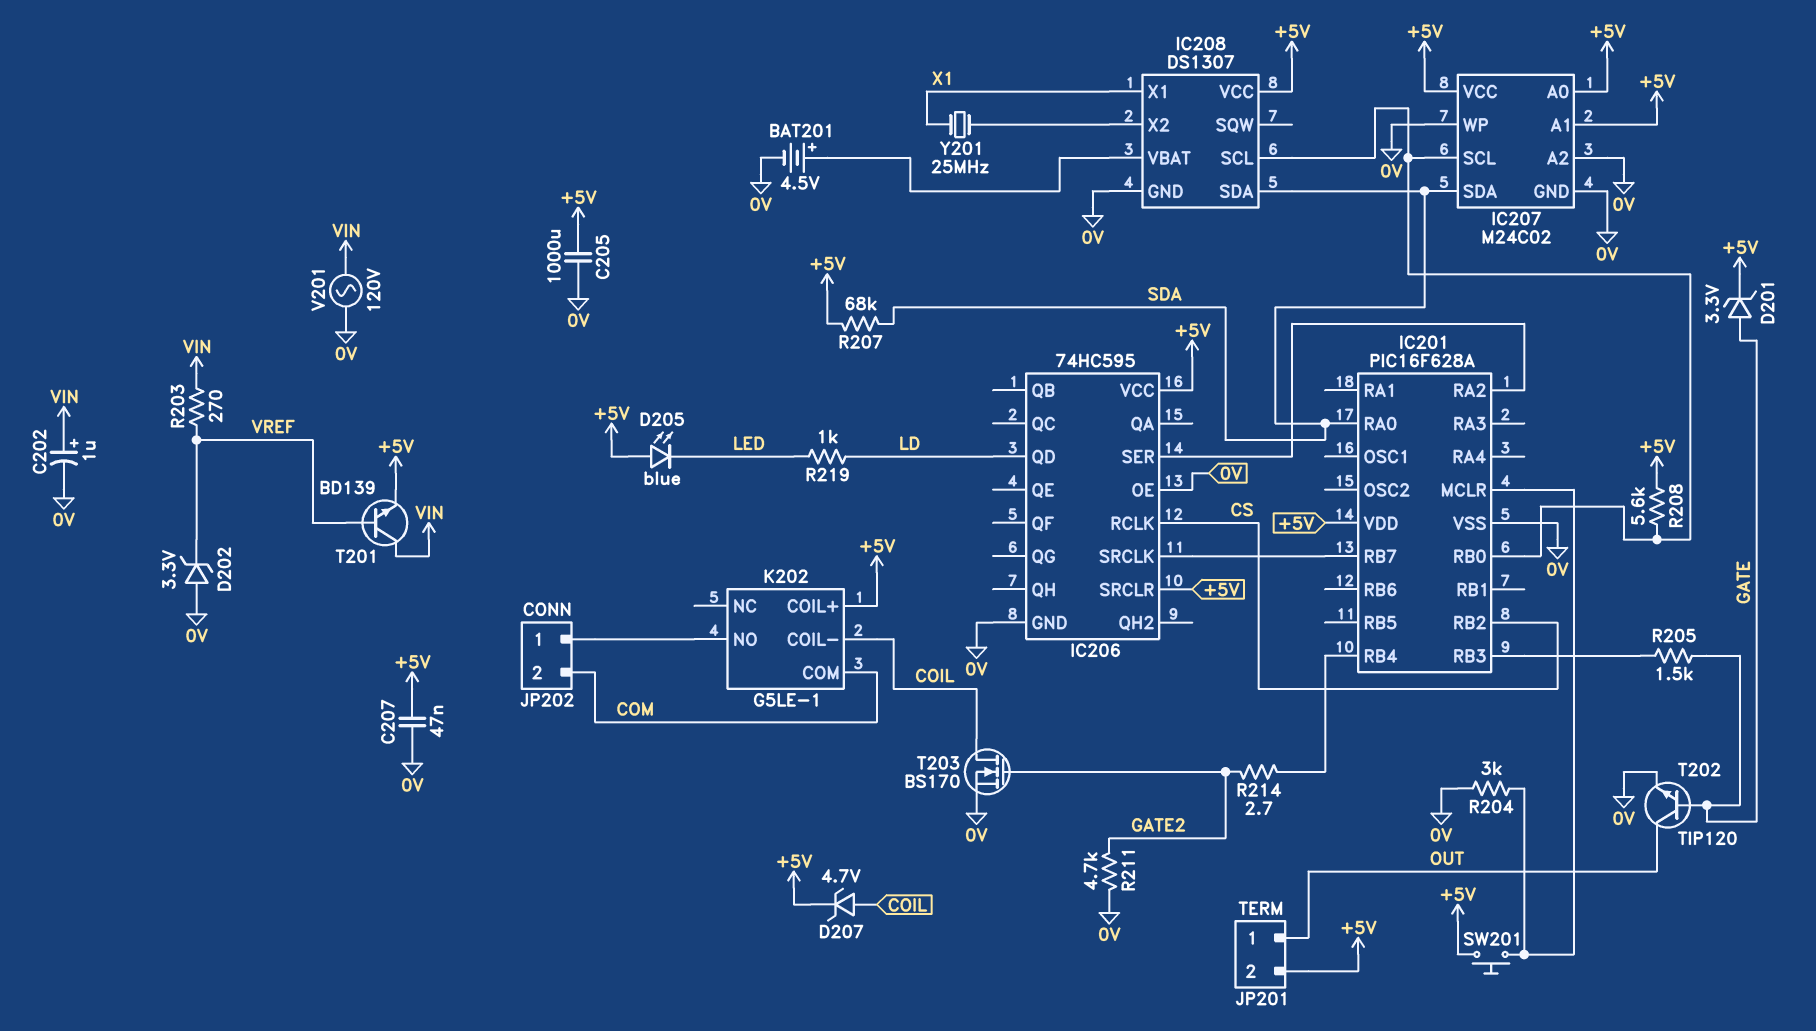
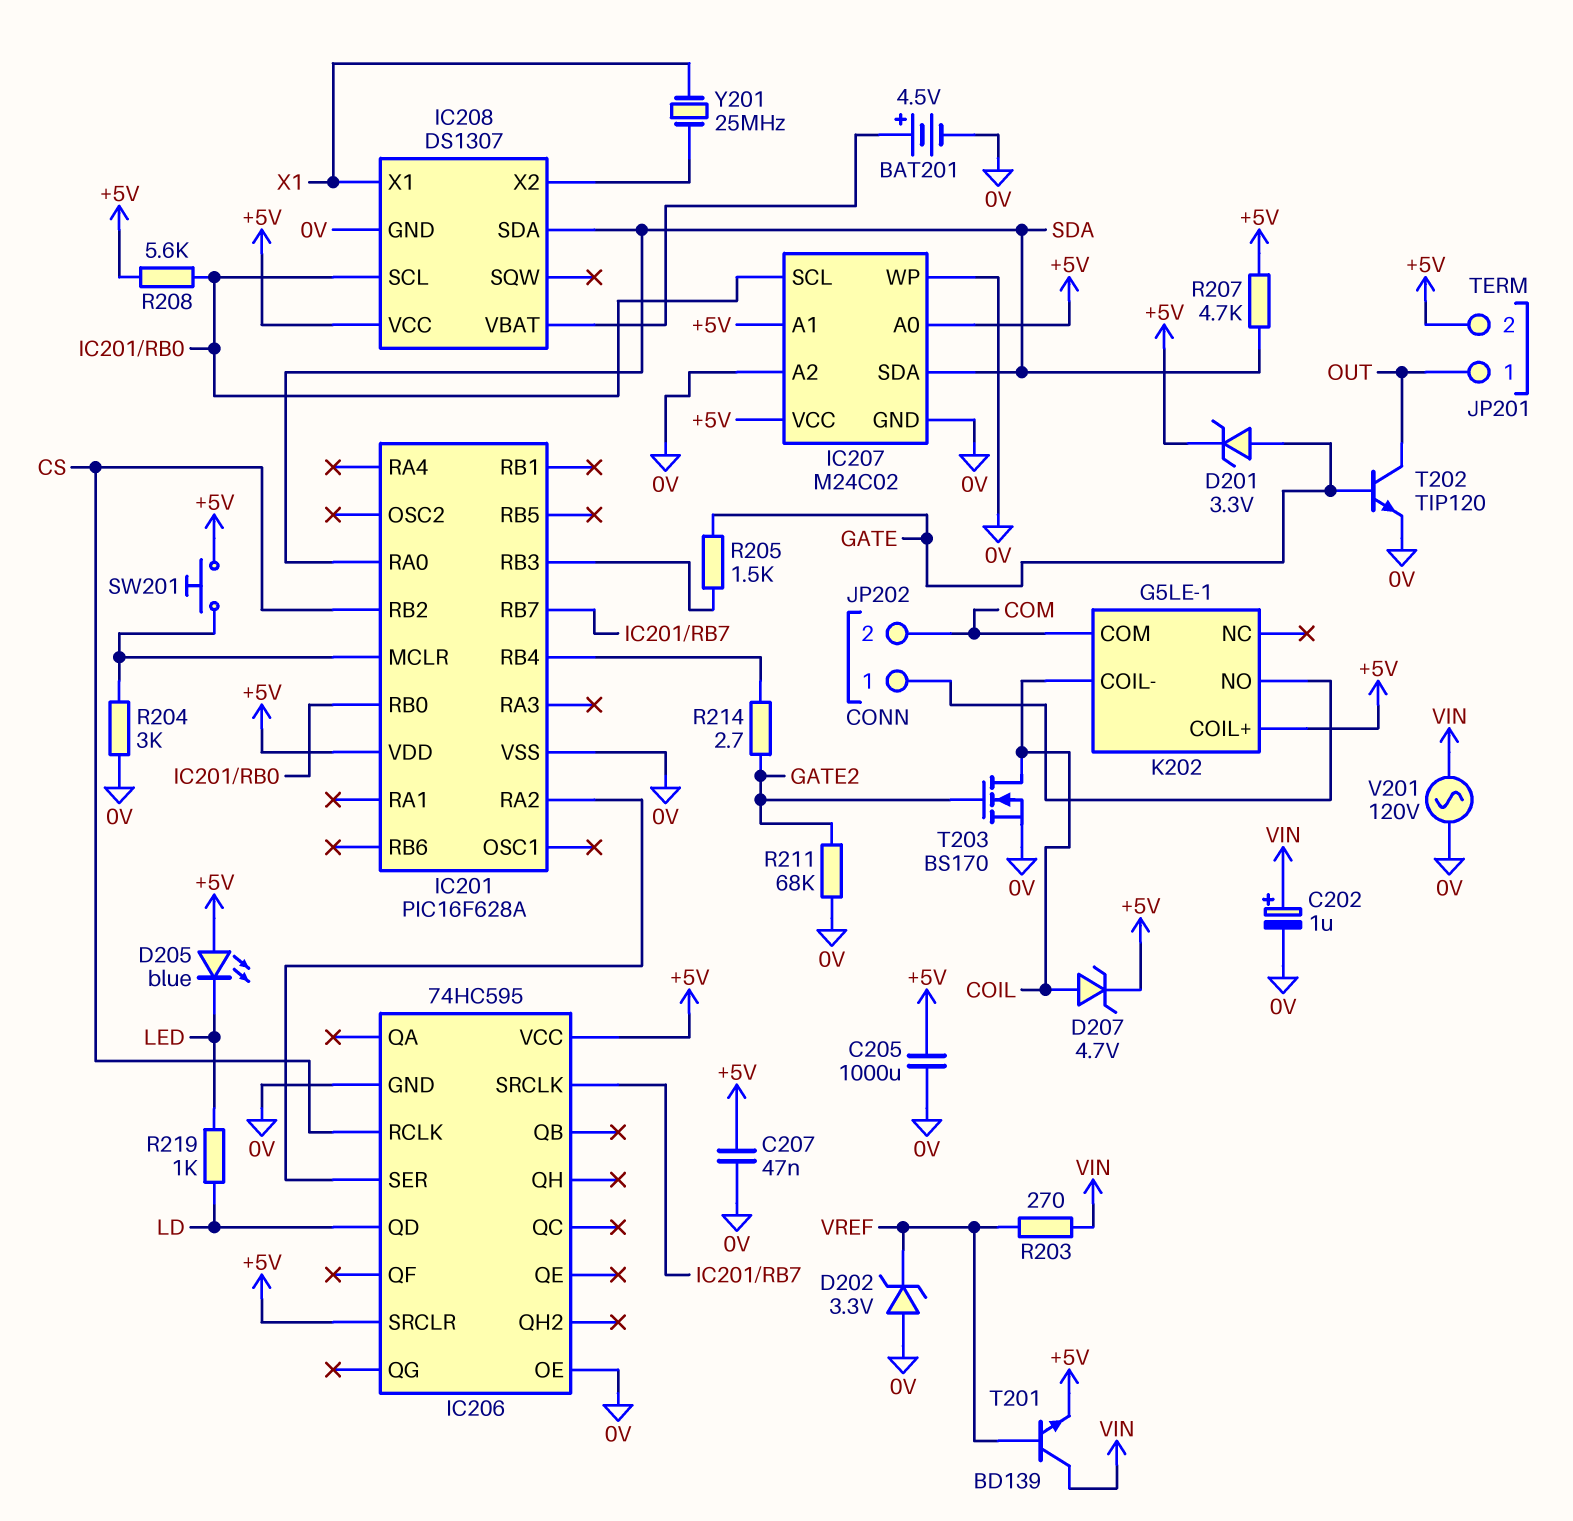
R207: 68k (+5V, SDA) -> 4.7k (+5V, SDA)
R211: 4.7k (0V, GATE2) -> 68k (0V, GATE2)

